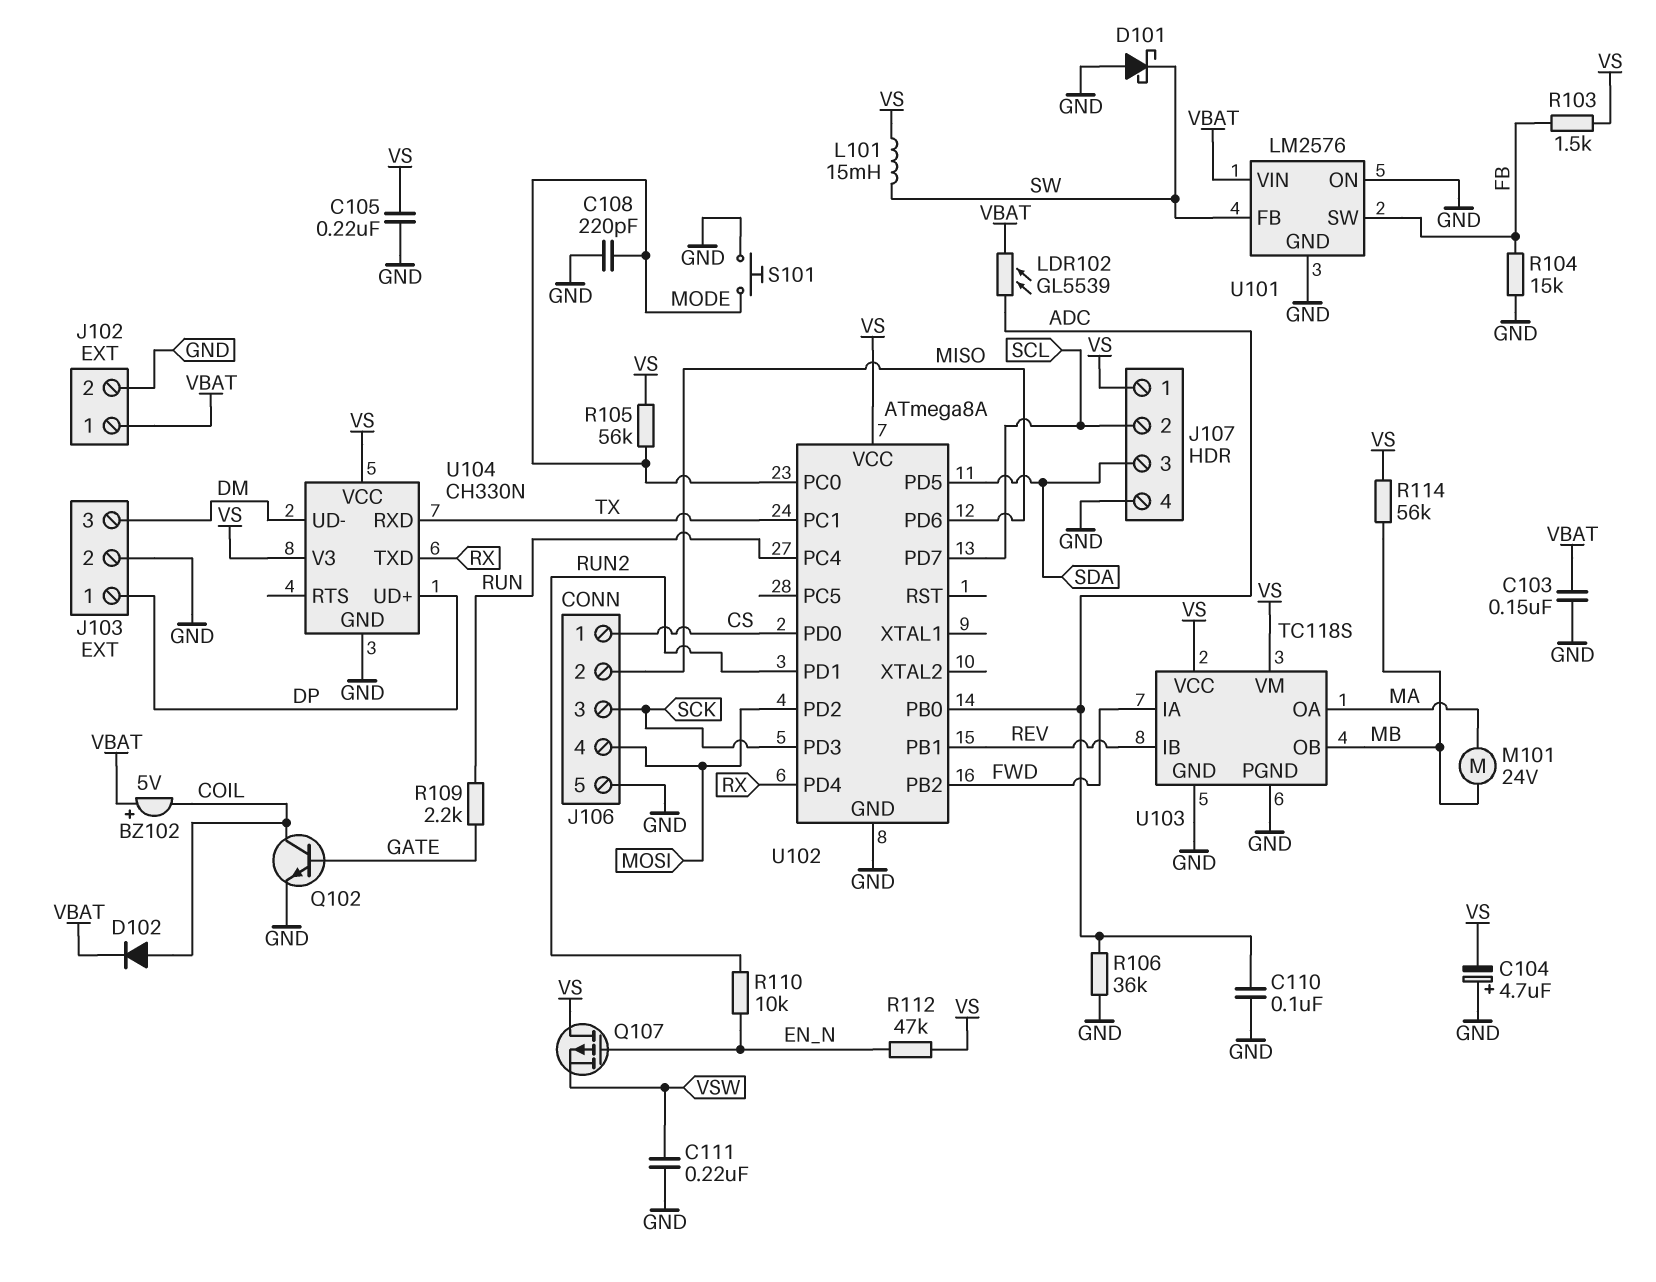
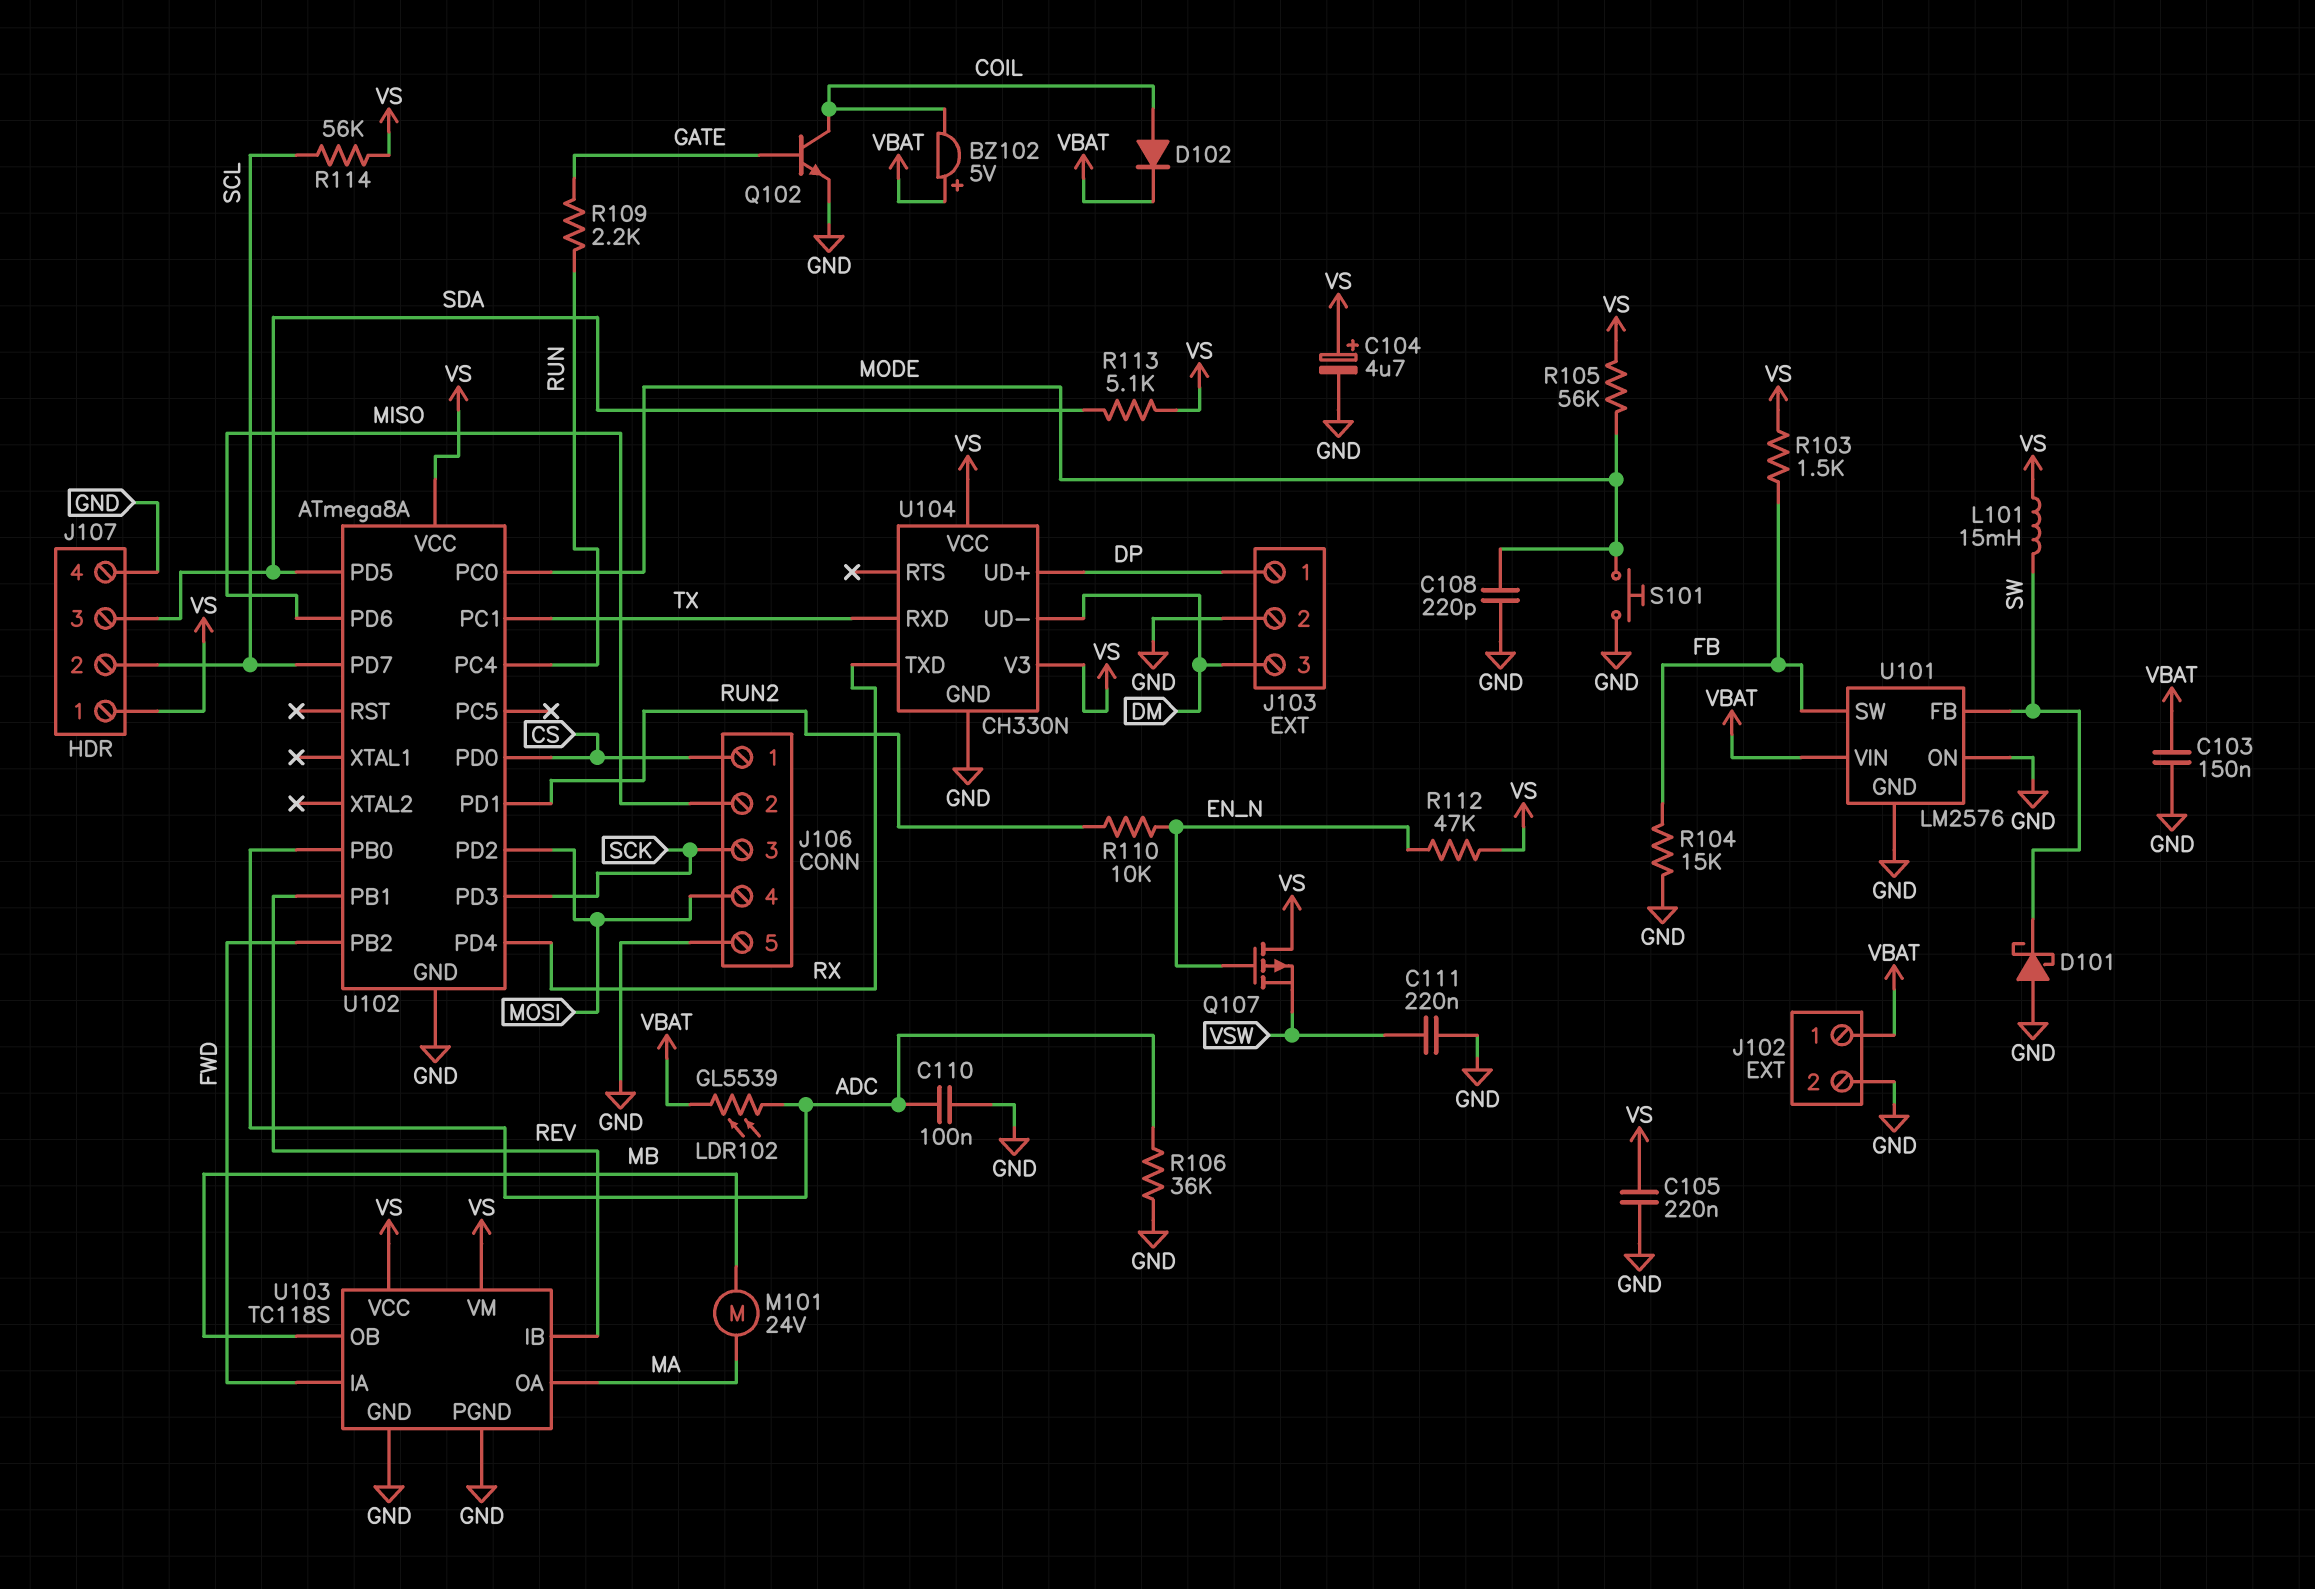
C104: 4.7uF (plus GND, minus VS) -> 4.7uF (plus VS, minus GND)
R113: none -> 5.1k (SDA, VS)
R114: 56k (MB, VS) -> 56k (SCL, VS)

